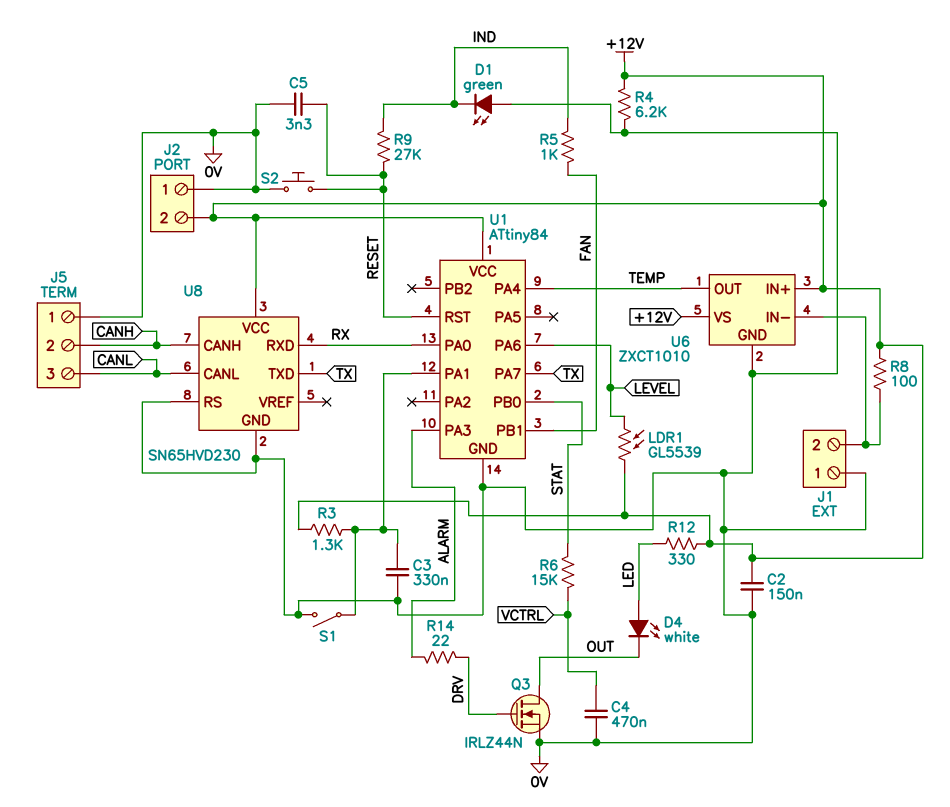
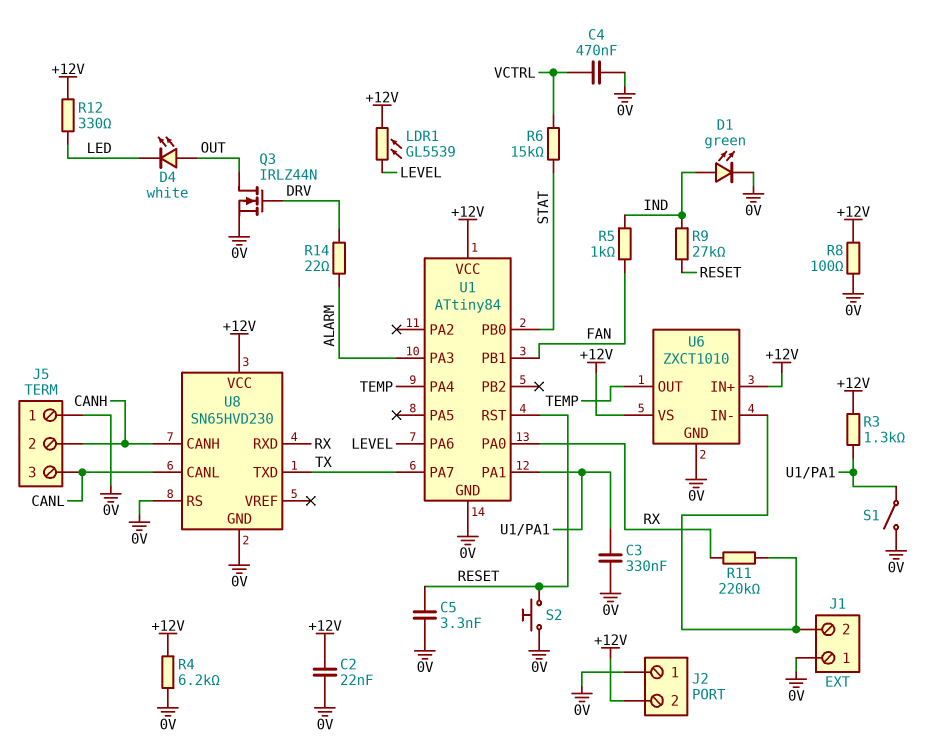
C2: 150nF (+12V, 0V) -> 22nF (+12V, 0V)
D1: LED green (A 0V, K IND) -> LED green (A IND, K 0V)
D4: LED white (A LED, K OUT) -> LED white (A OUT, K LED)
R8: 100 (+12V, J1/2) -> 100 (+12V, 0V)
R11: none -> 220k (J1/2, RX)

